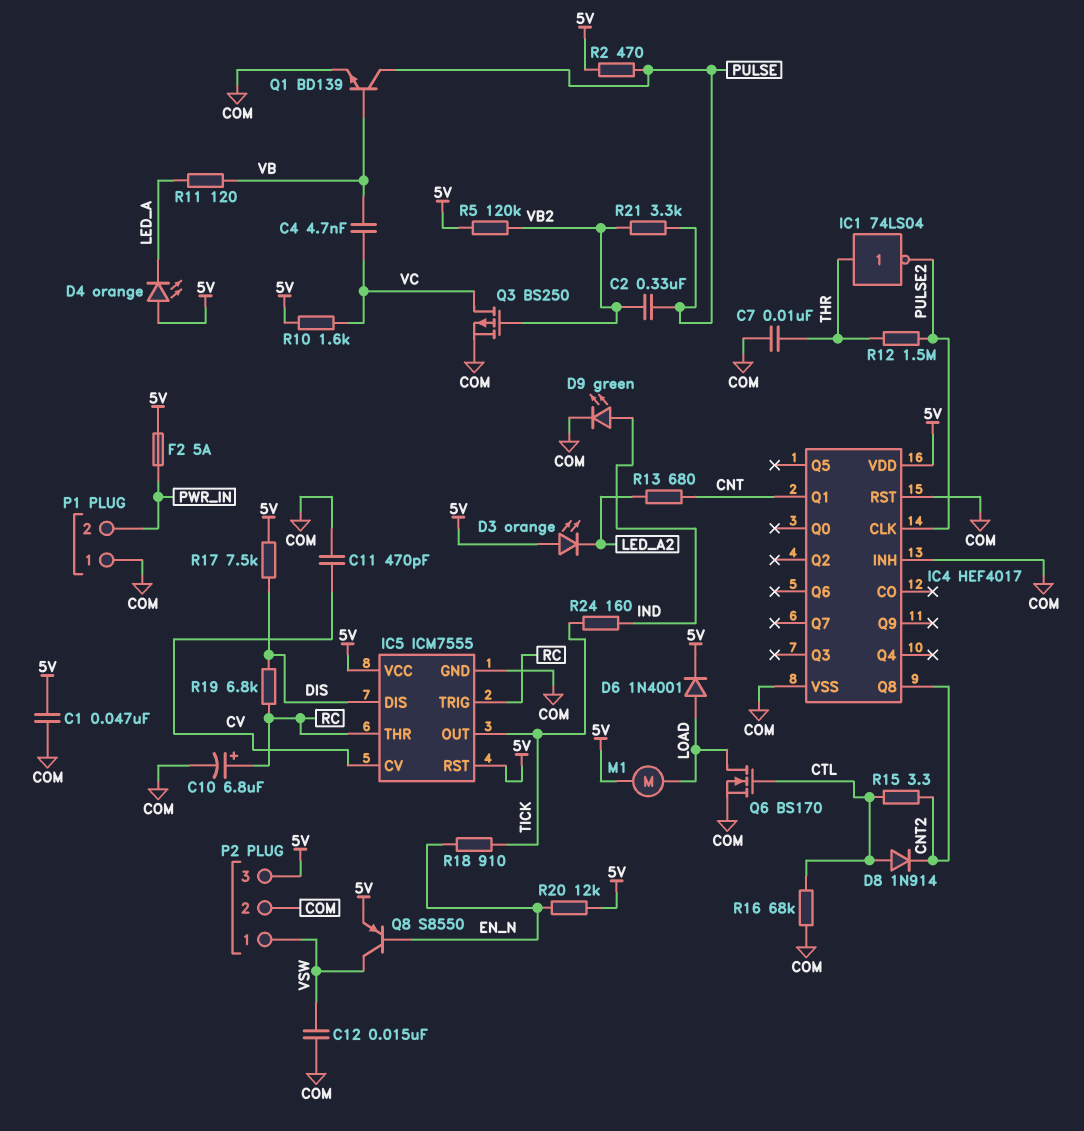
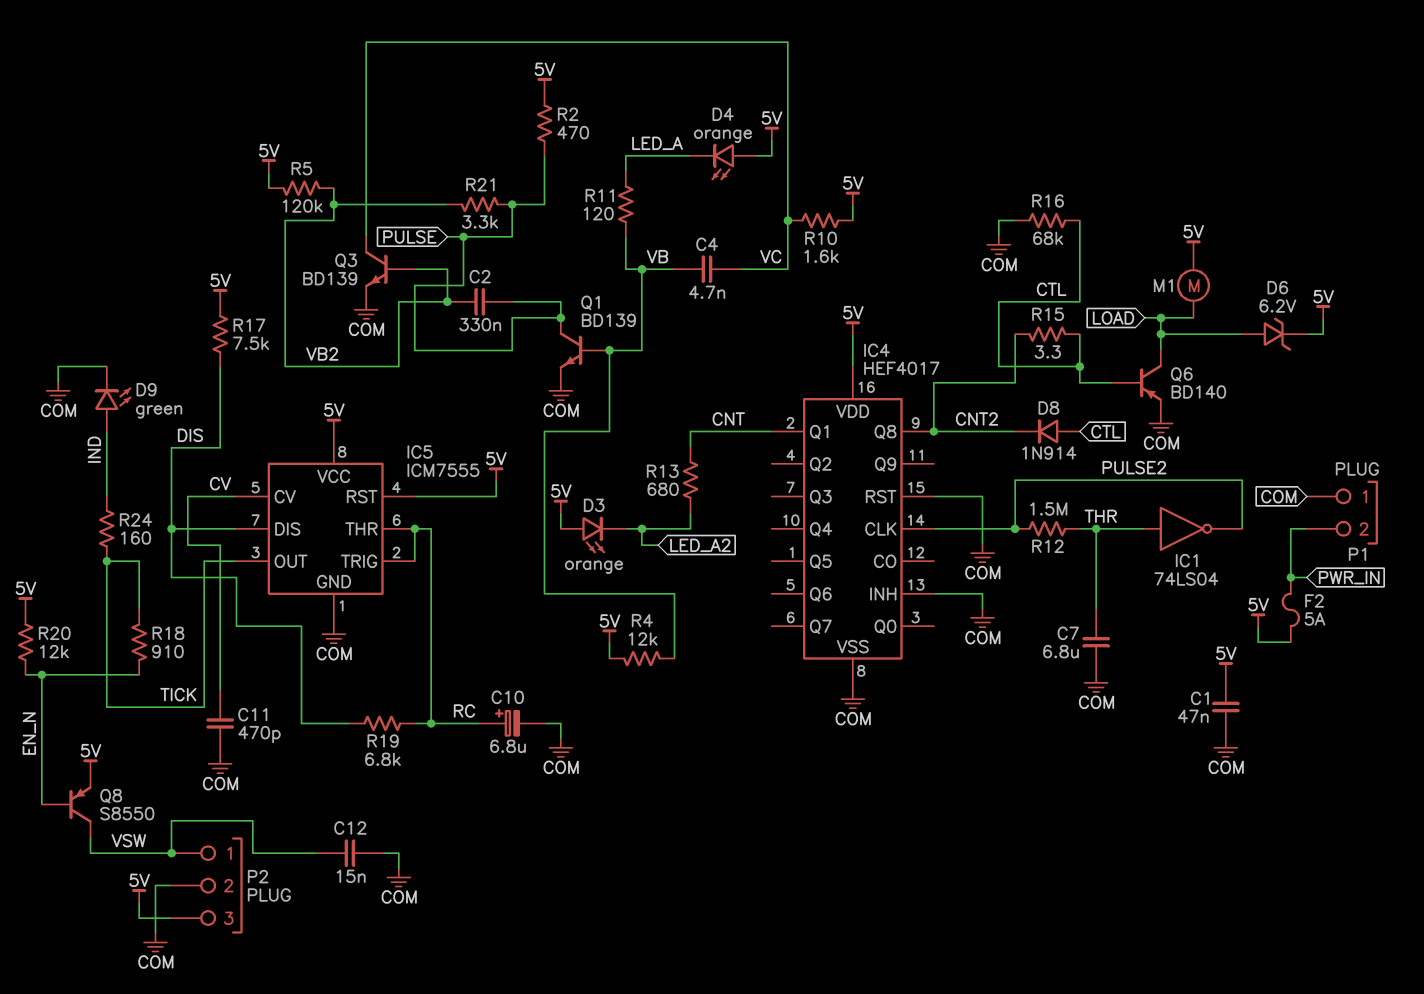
C7: 10nF (COM, THR) -> 6.8uF (COM, THR)
D6: diode 1N4001 (A LOAD, K 5V) -> zener 6.2V (A LOAD, K 5V)
Q3: PMOS BS250 (G VB2, D VC, S COM) -> NPN BD139 (B VB2, C VC, E COM)
Q6: NMOS BS170 (G CTL, D LOAD, S COM) -> PNP BD140 (B CTL, C LOAD, E COM)
R4: none -> 12k (5V, VB)

